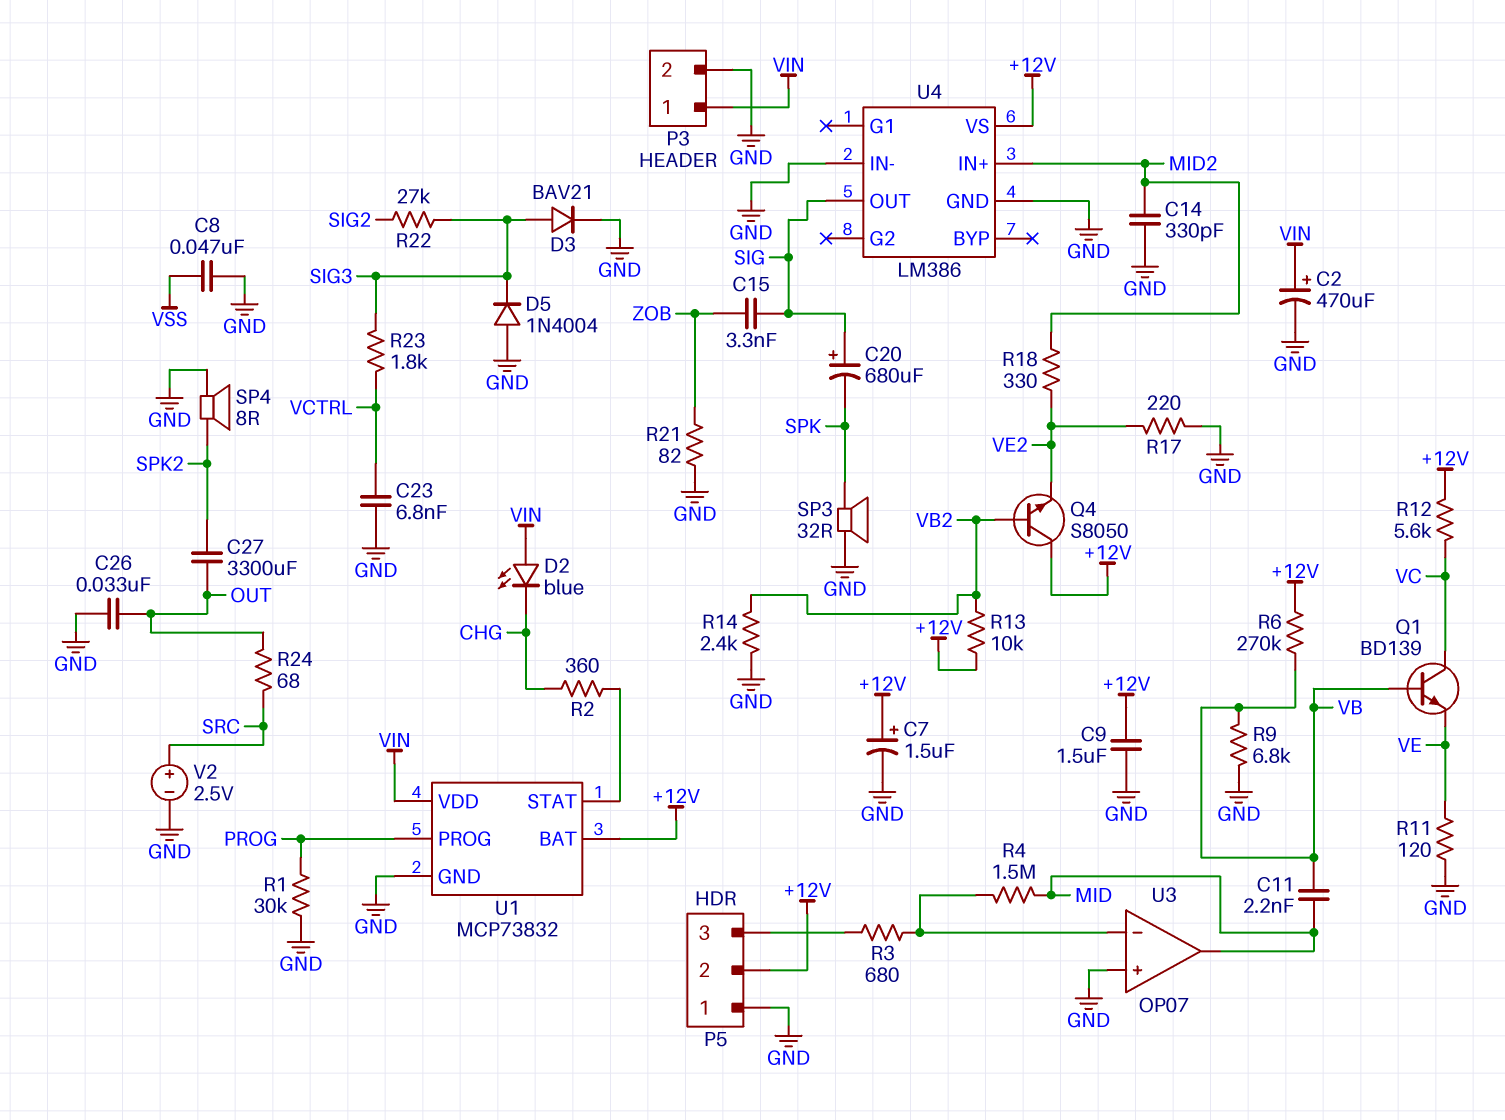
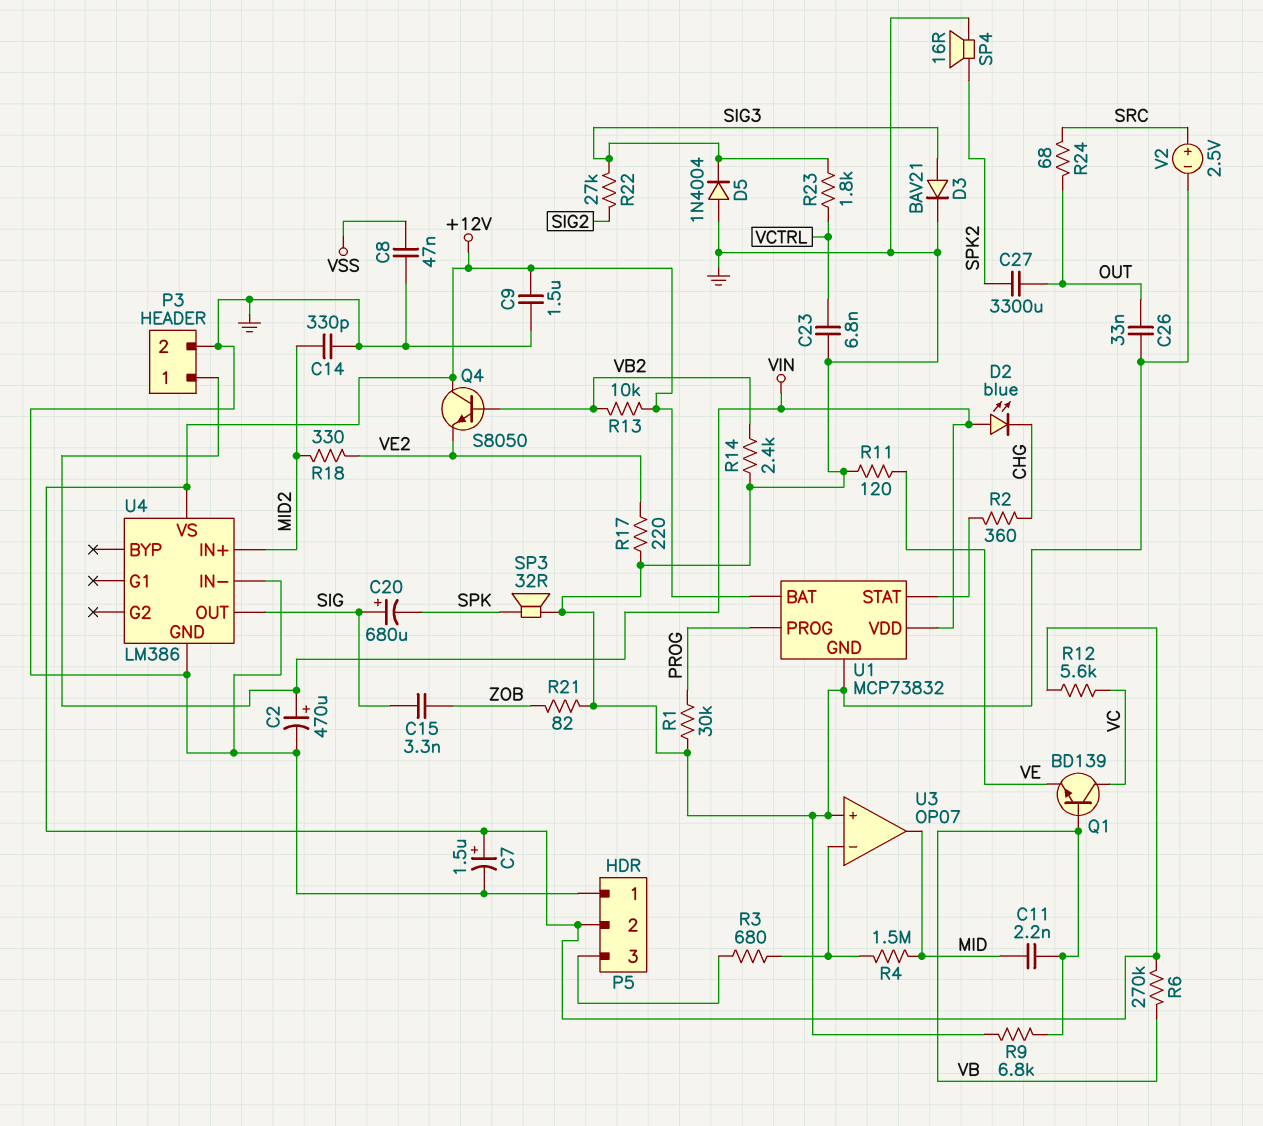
SP4: speaker 8R (GND, SPK2) -> speaker 16R (GND, SPK2)

